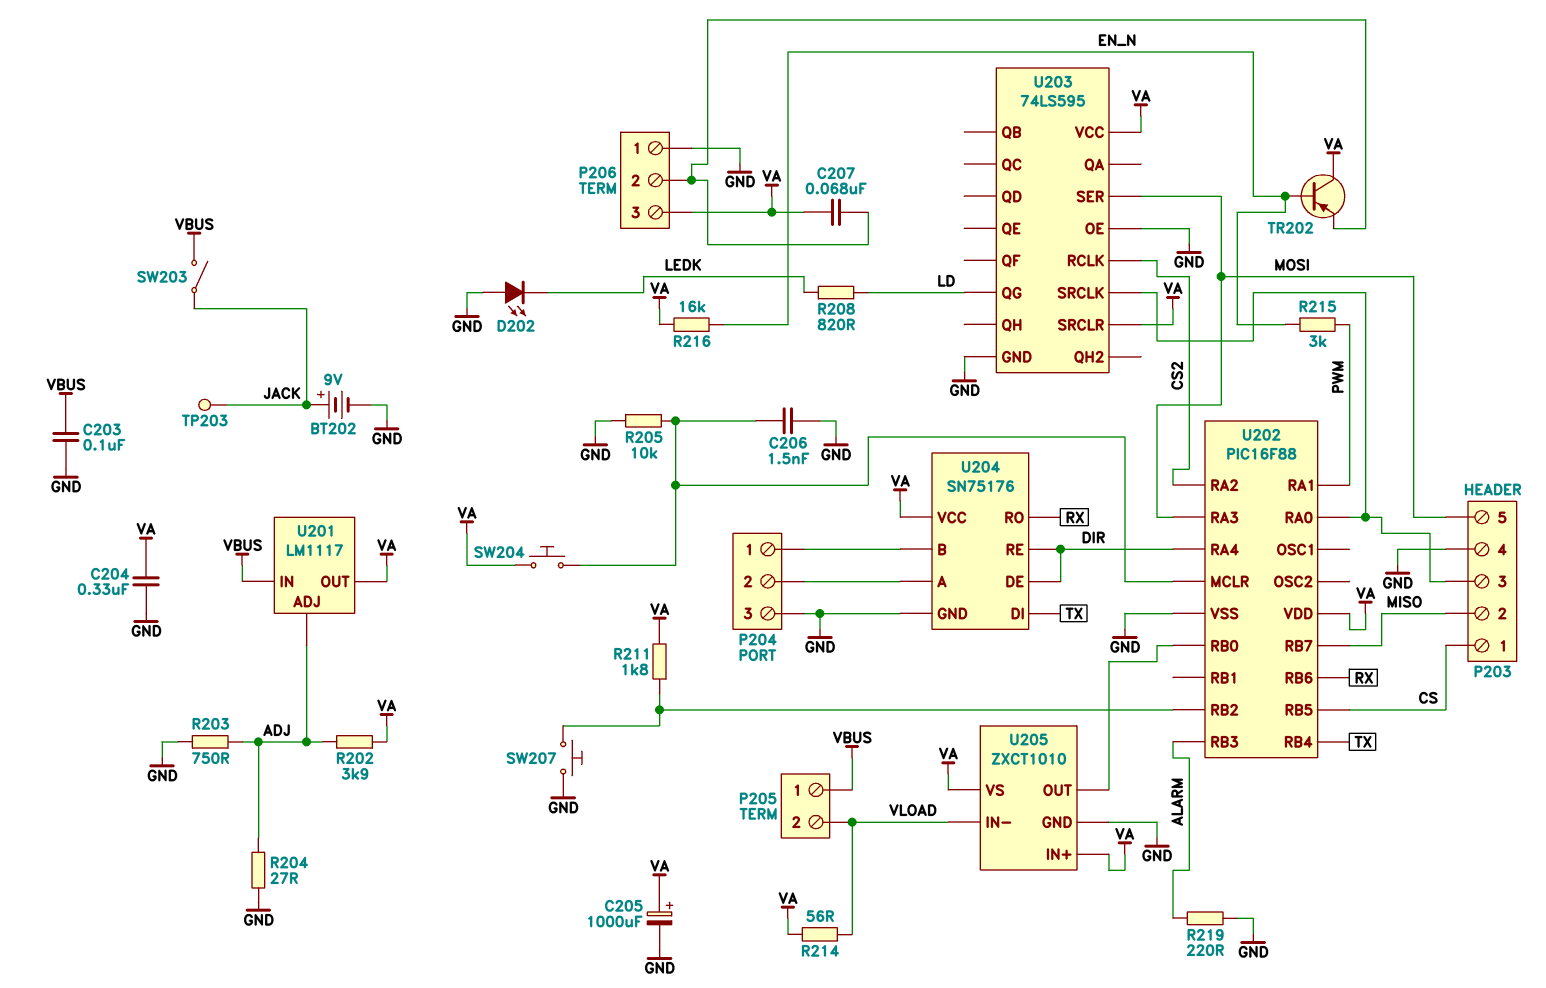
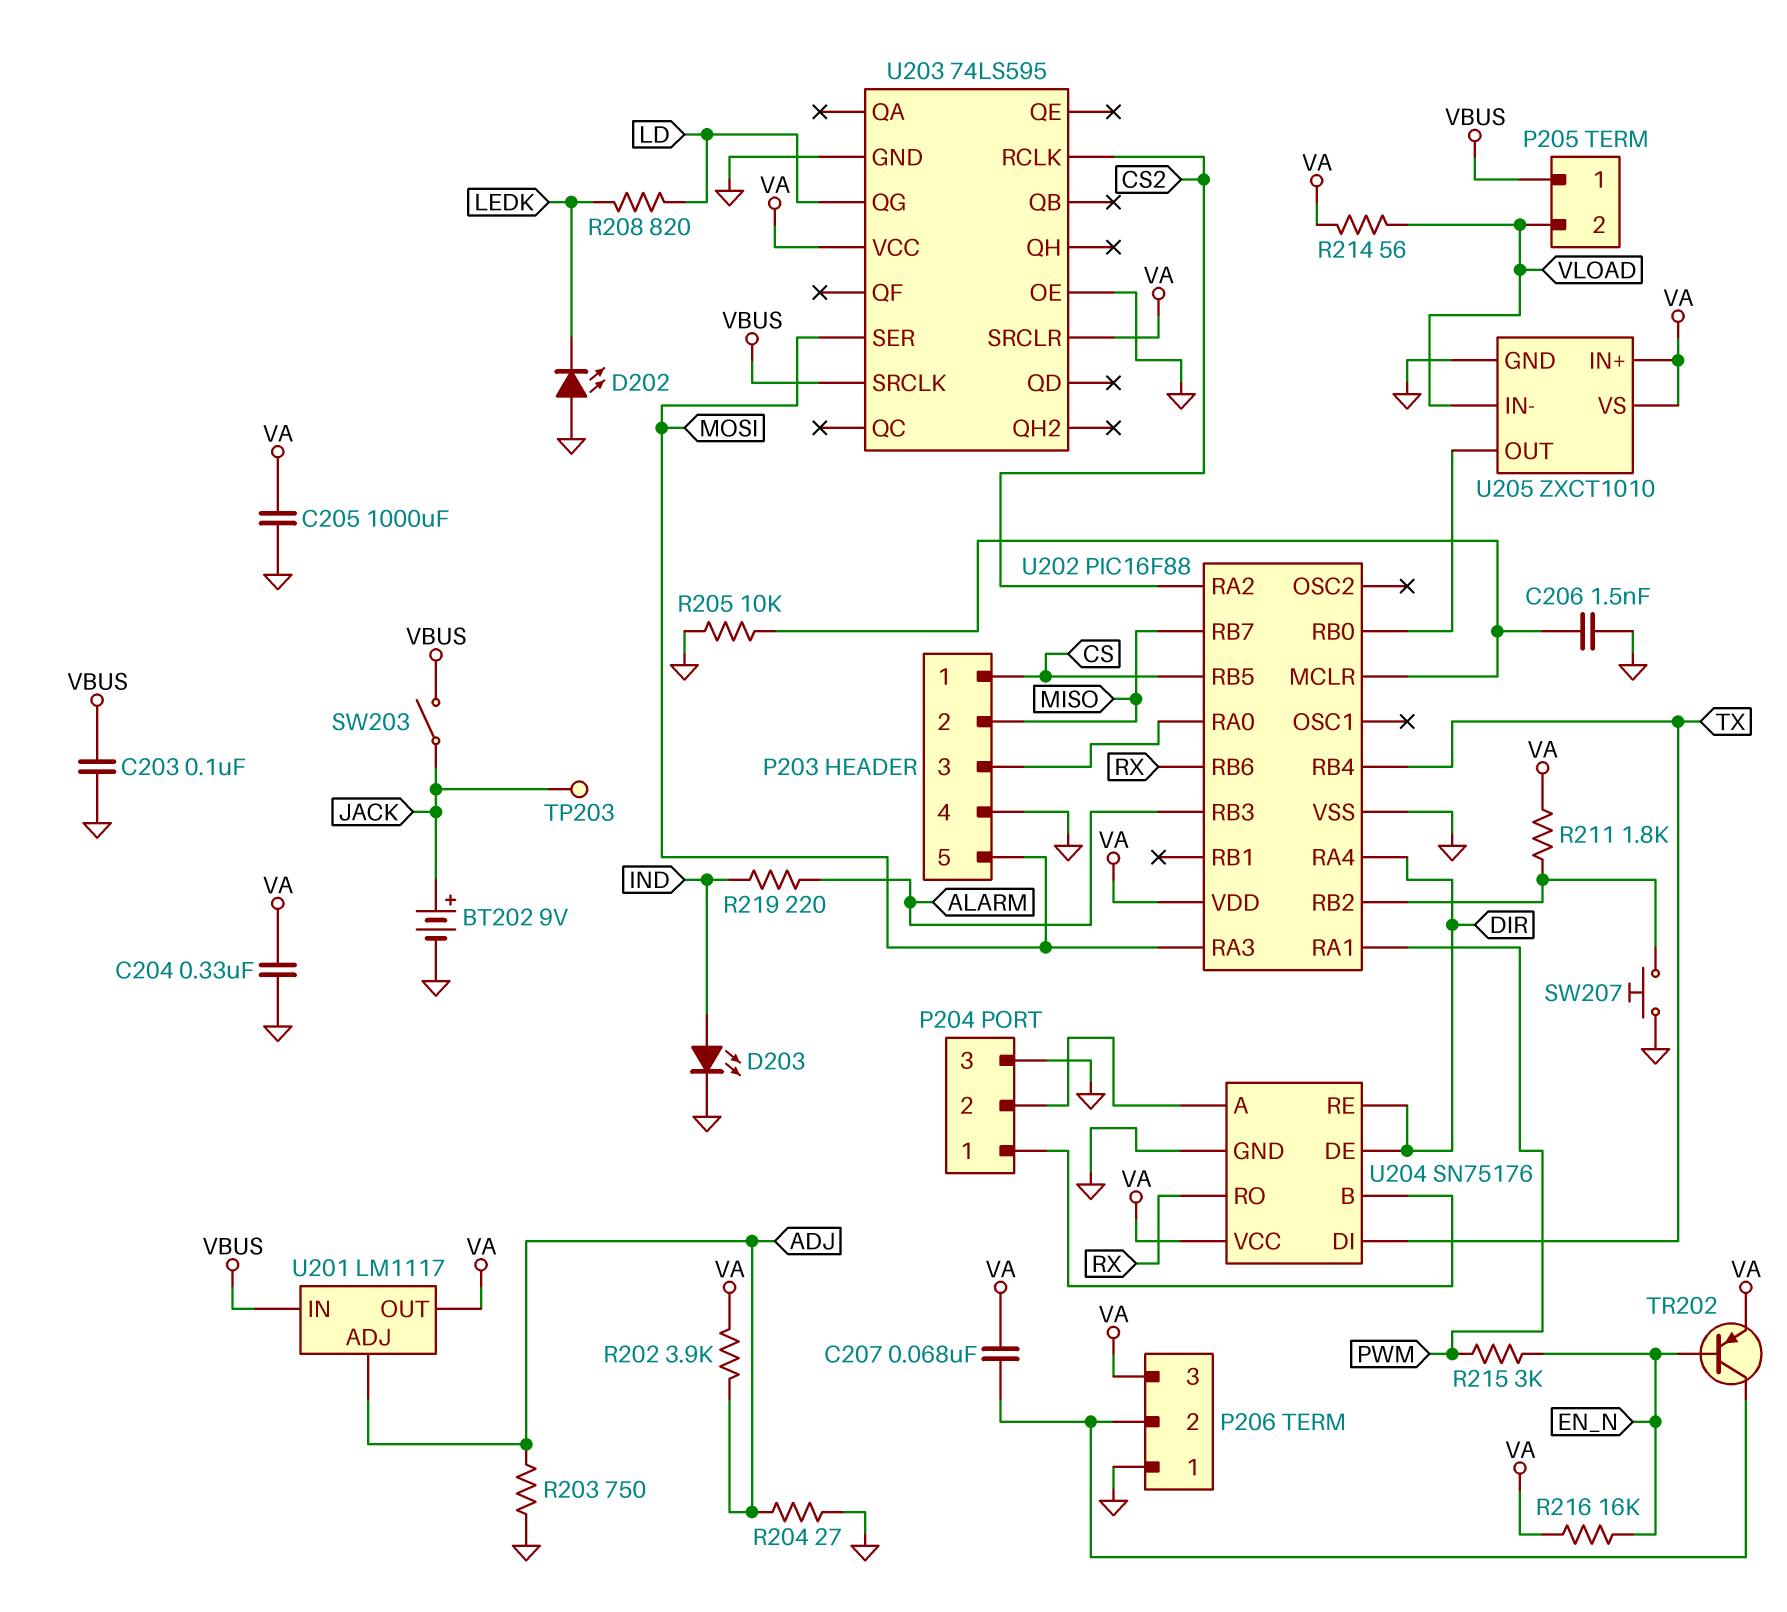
C205: 1000uF (plus VA, minus GND) -> 1000uF (GND, VA)
D203: none -> LED (A IND, K GND)
R219: 220 (ALARM, GND) -> 220 (ALARM, IND)
SW204: button (U202/MCLR, VA) -> none
TR202: PNP (B EN_N, C VA, E P206/2) -> PNP (B EN_N, C P206/2, E VA)
U203 pin SRCLK: P203/3 -> VBUS

